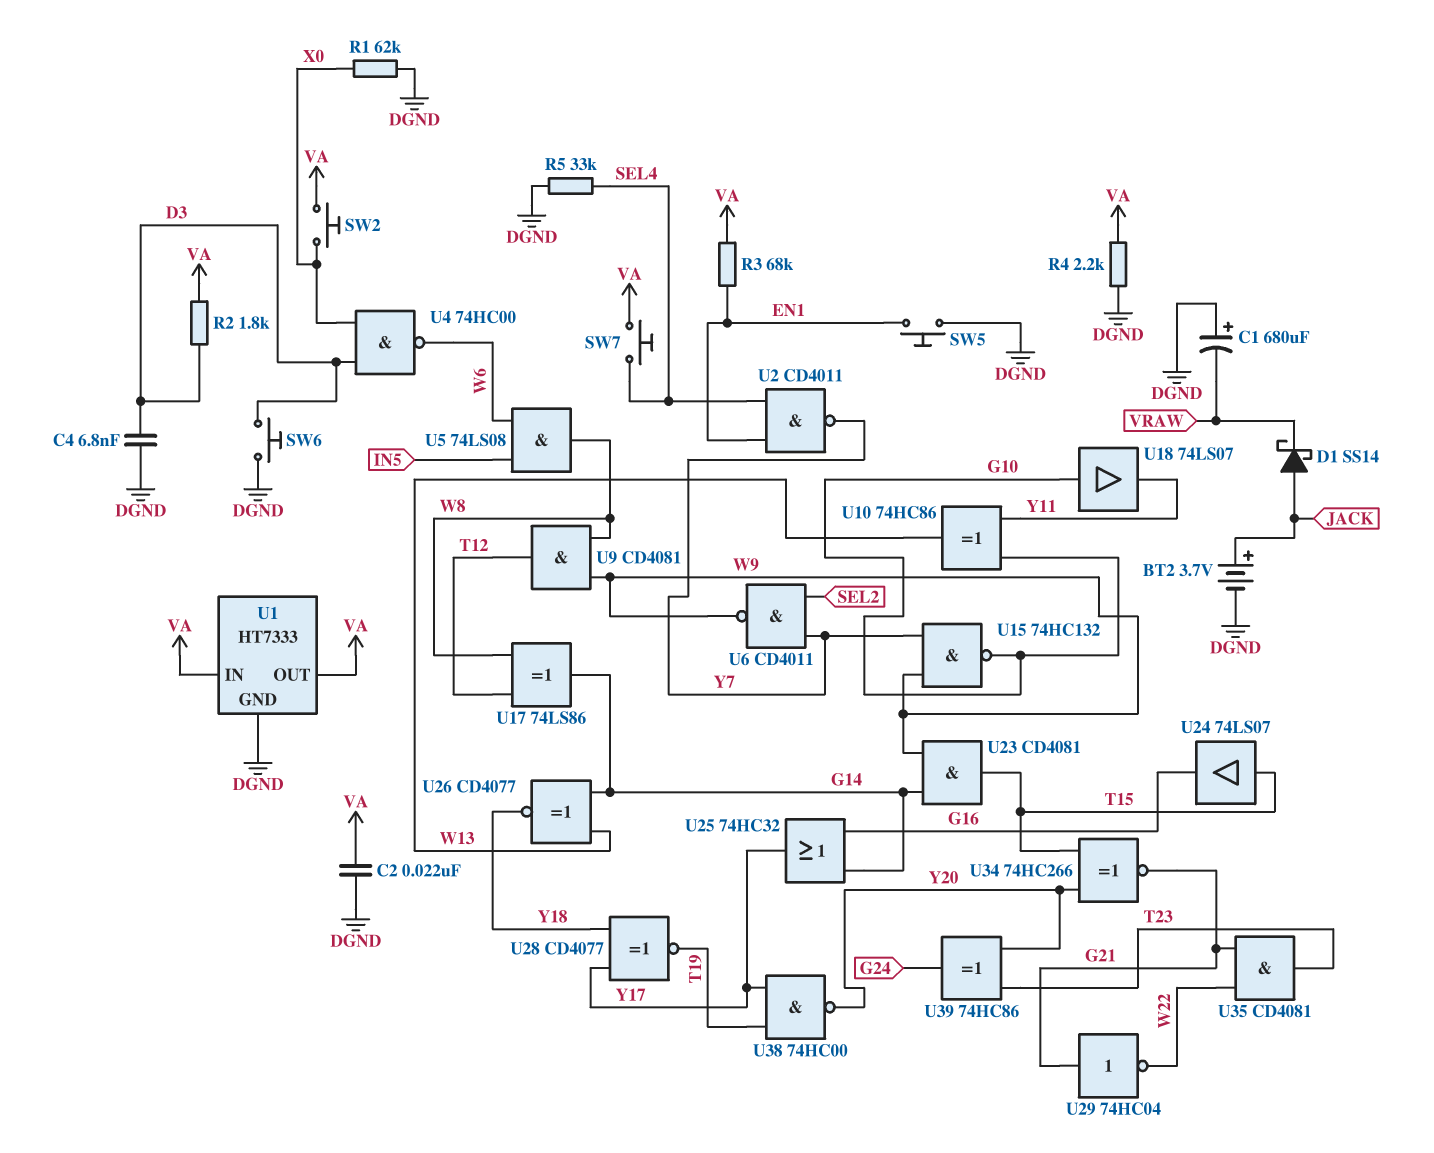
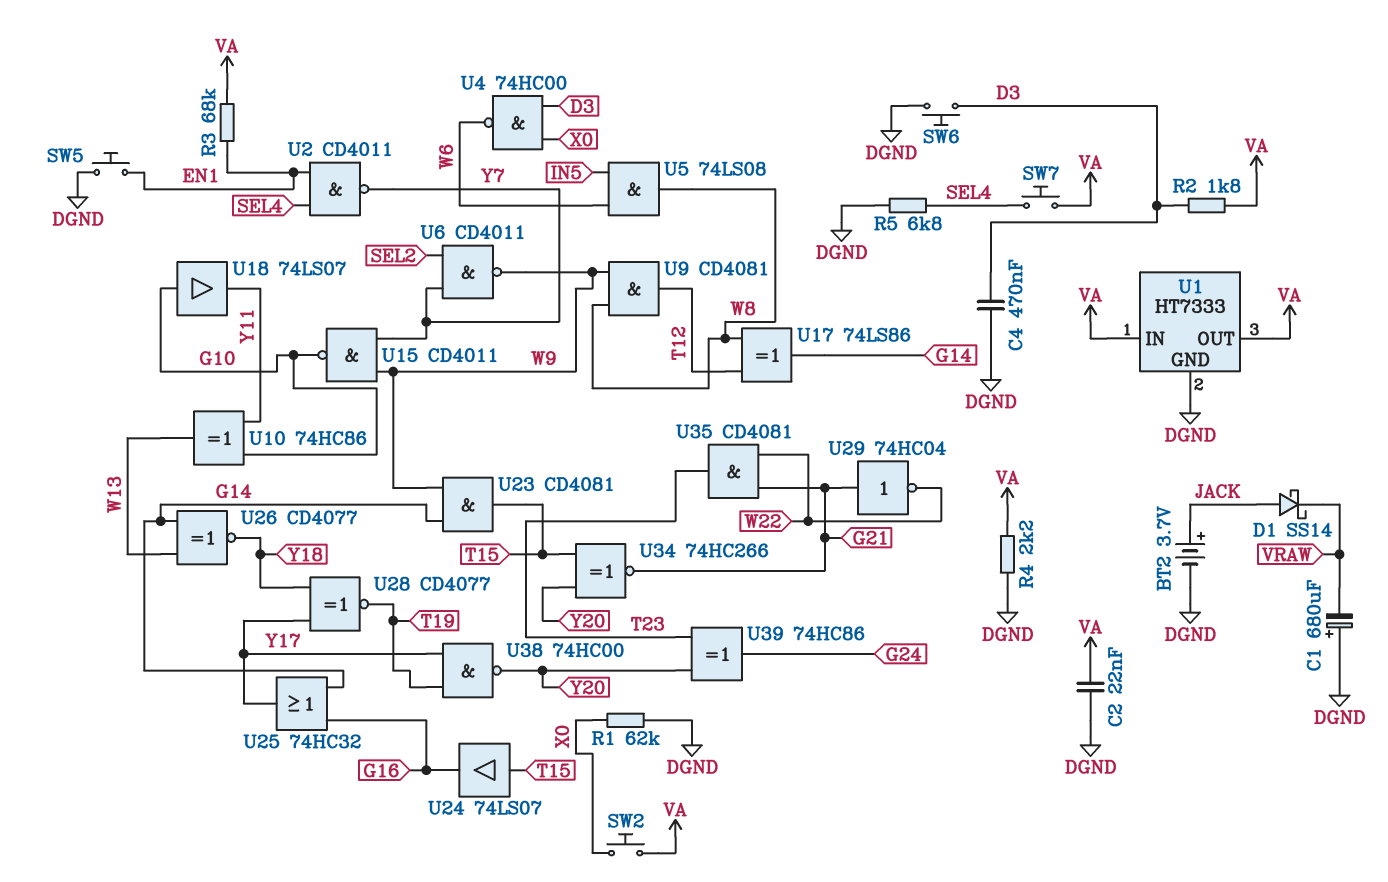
C4: 6.8nF (D3, DGND) -> 470nF (D3, DGND)
R5: 33k (DGND, SEL4) -> 6.8k (DGND, SEL4)
U15: NAND 74HC132 (in W9, in Y7, out G10) -> NAND CD4011 (in W9, in Y7, out G10)

